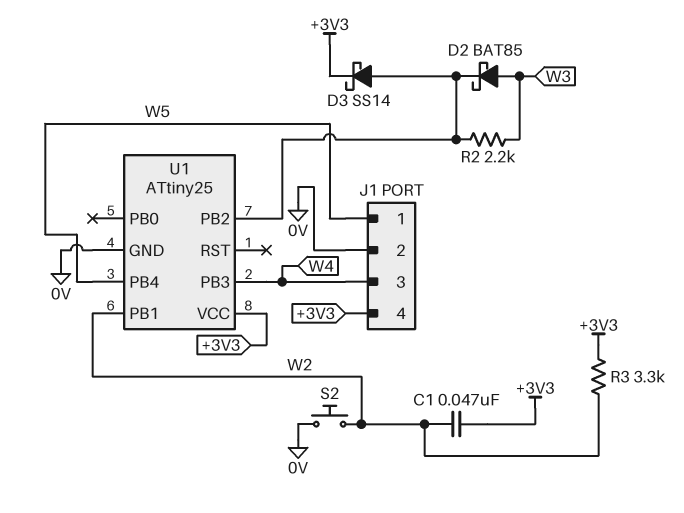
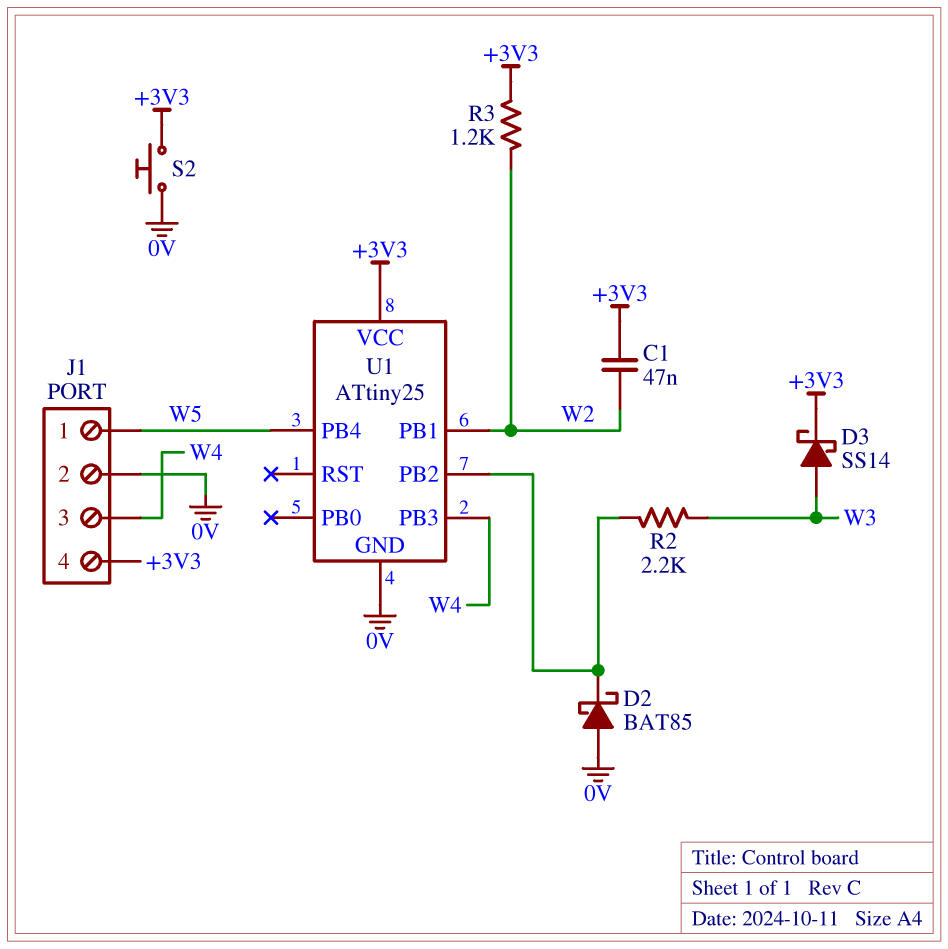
D2: schottky BAT85 (A W3, K U1/PB2) -> schottky BAT85 (A 0V, K U1/PB2)
D3: schottky SS14 (A U1/PB2, K +3V3) -> schottky SS14 (A W3, K +3V3)
R3: 3.3k (+3V3, W2) -> 1.2k (+3V3, W2)
S2: button (0V, W2) -> button (+3V3, 0V)

